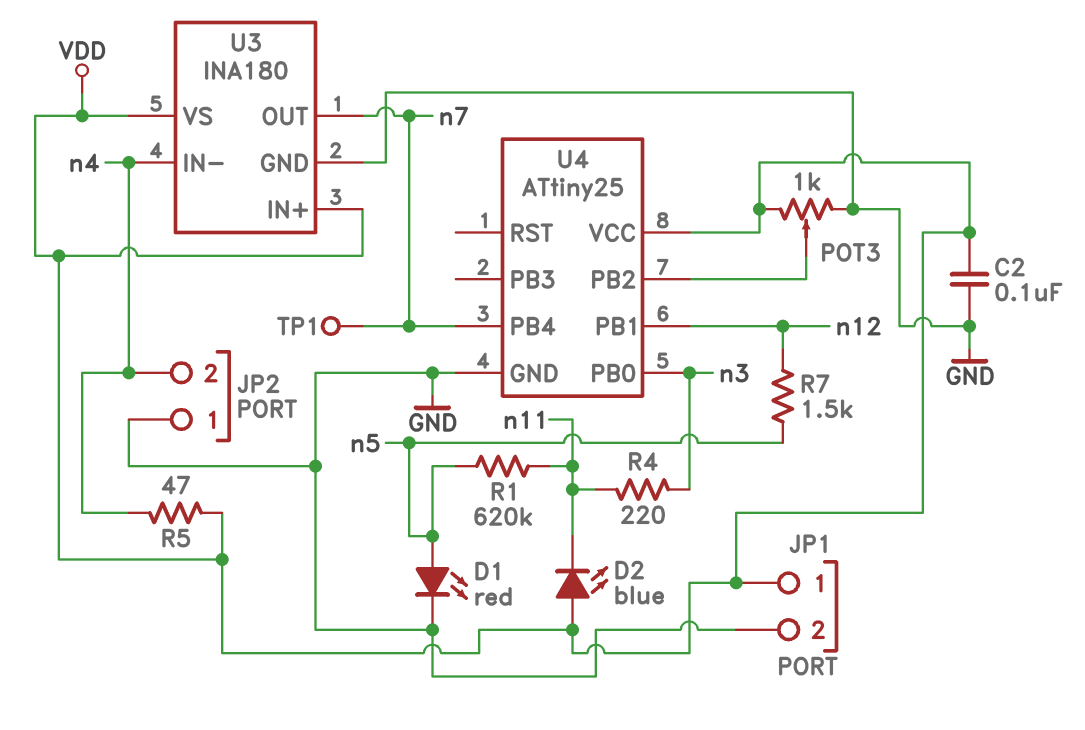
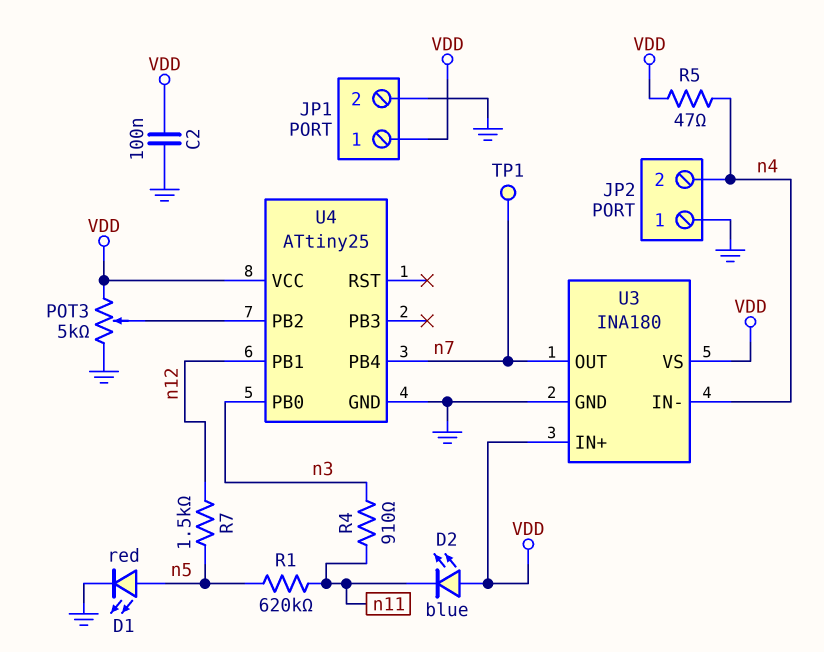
POT3: 1k (GND, VDD, wiper U4/PB2) -> 5k (GND, VDD, wiper U4/PB2)
R4: 220 (n3, n11) -> 910 (n3, n11)

